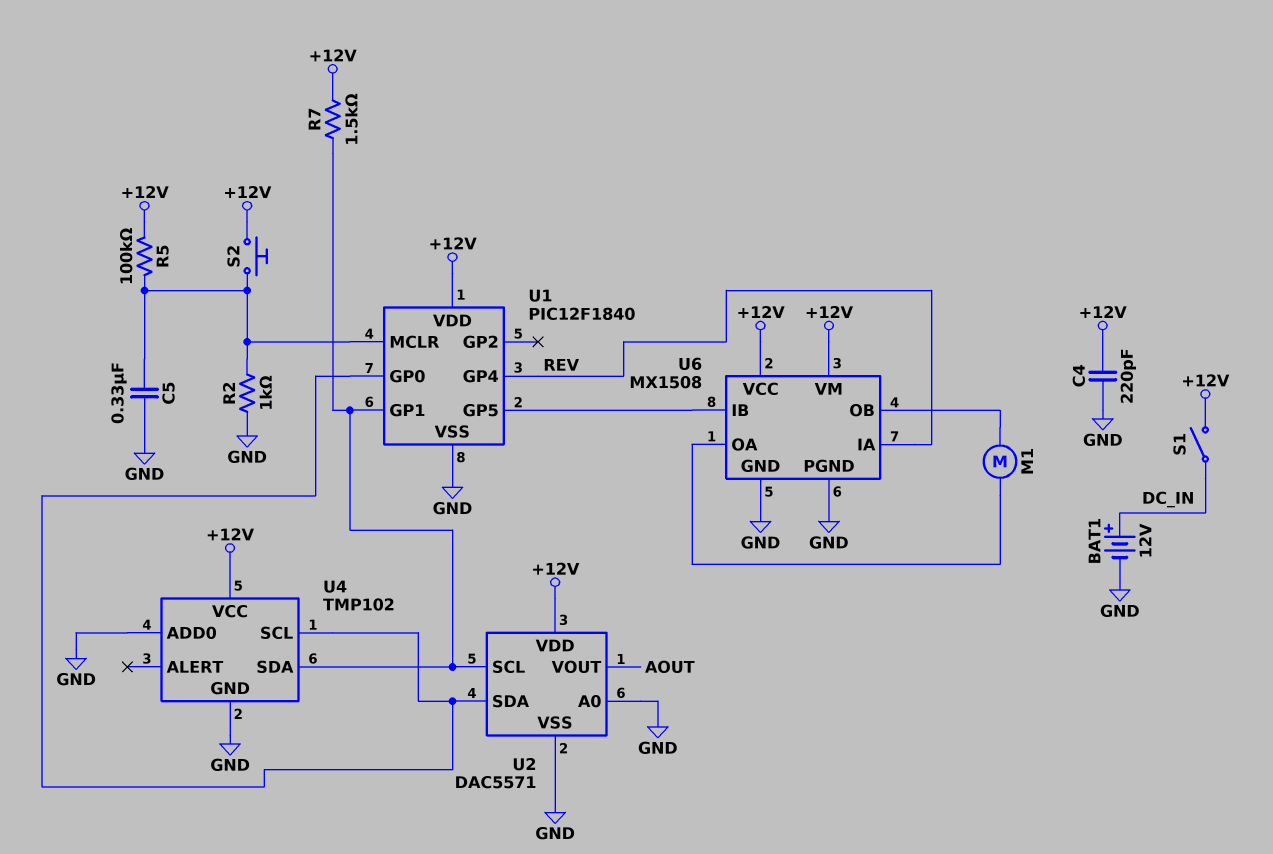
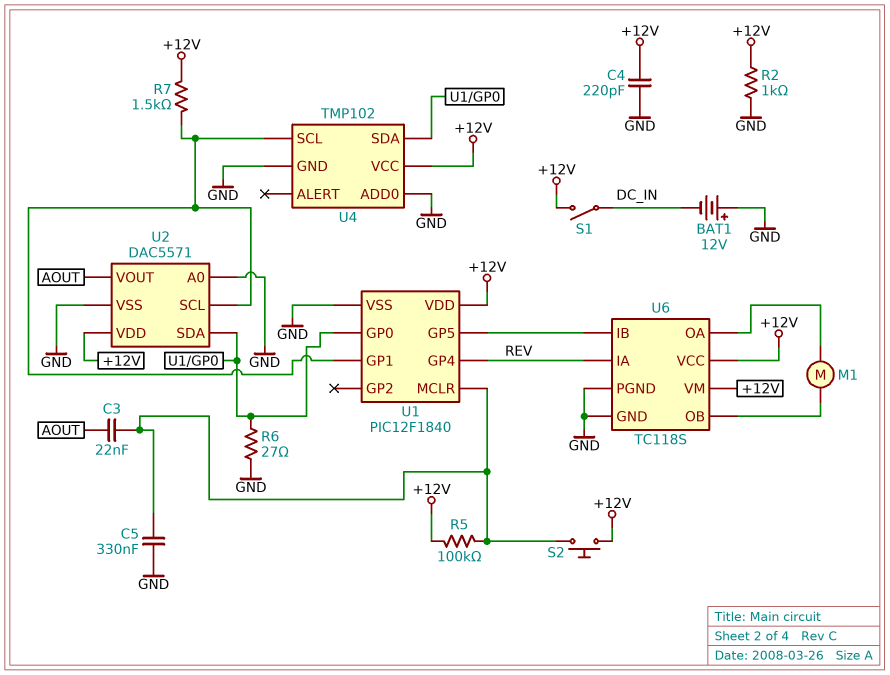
BAT1: 12V (plus DC_IN, minus GND) -> 12V (plus GND, minus DC_IN)
C3: none -> 22nF (AOUT, U1/MCLR)
R2: 1k (GND, U1/MCLR) -> 1k (+12V, GND)
R6: none -> 27 (GND, U1/GP0)
U4 pin SCL: U1/GP0 -> U1/GP1
U4 pin SDA: U1/GP1 -> U1/GP0
U6: MX1508 -> TC118S

